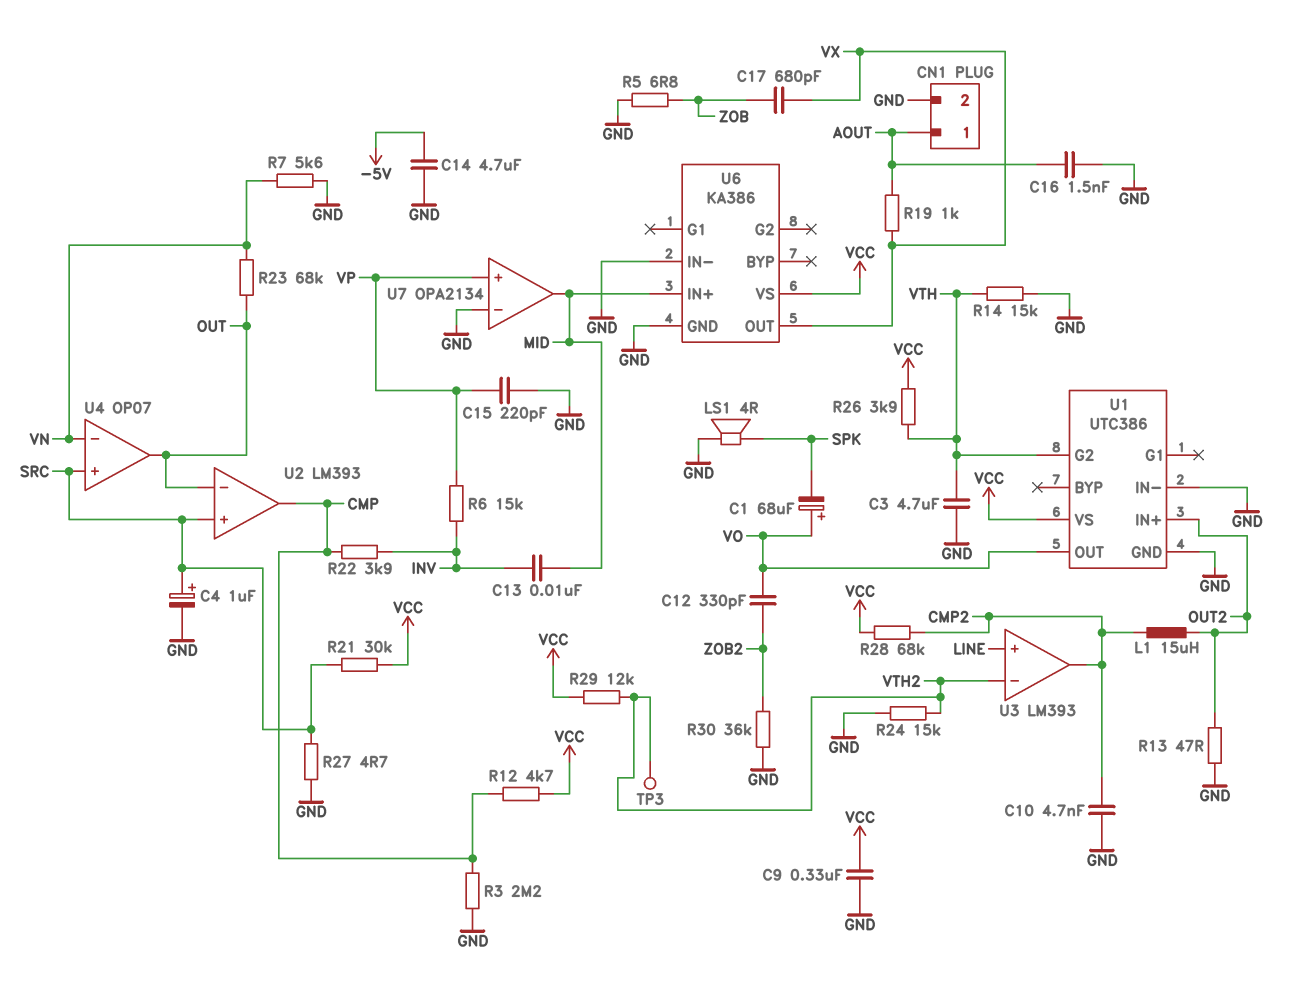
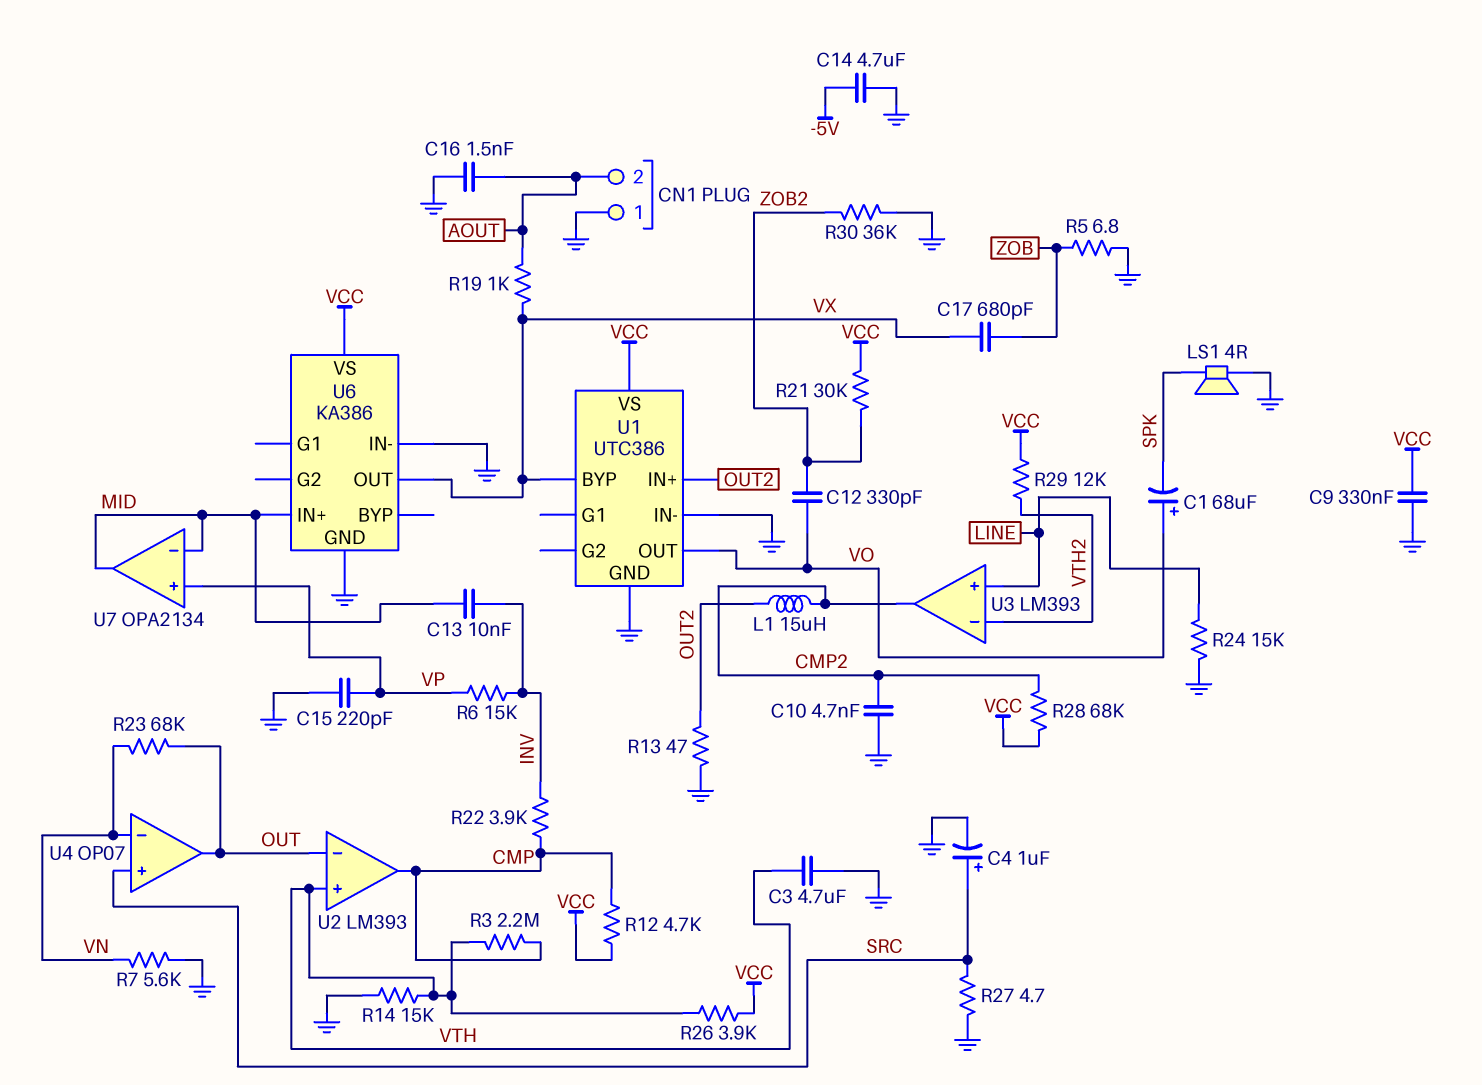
CN1 pin 1: AOUT -> GND
CN1 pin 2: GND -> AOUT
R3: 2.2M (CMP, GND) -> 2.2M (CMP, VTH)
R21: 30k (SRC, VCC) -> 30k (VCC, ZOB2)
R24: 15k (GND, VTH2) -> 15k (GND, LINE)
TP3: test point (VTH2) -> none
U1 pin BYP: none -> VX
U1 pin G2: VTH -> none
U2 pin in+: SRC -> VTH
U7 pin in-: GND -> MID

